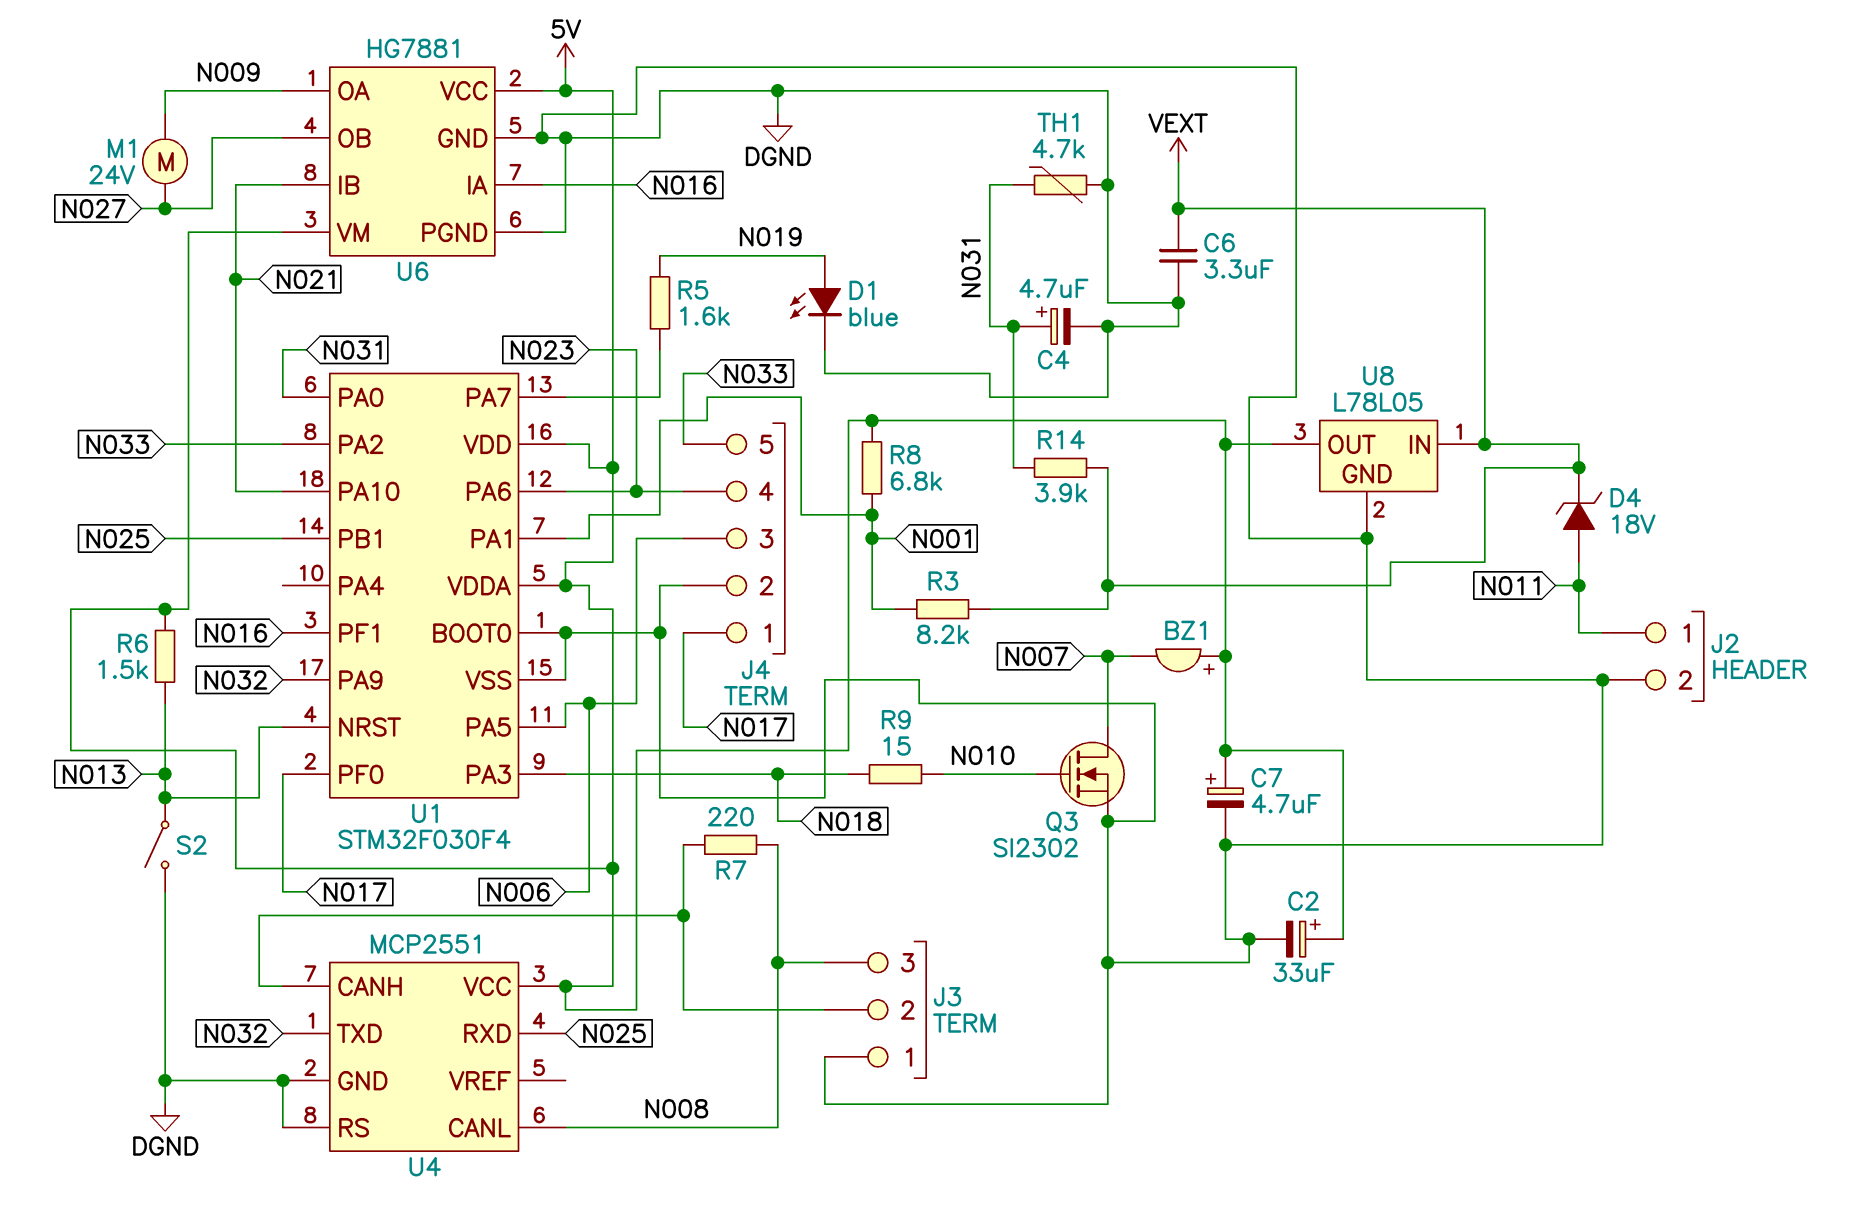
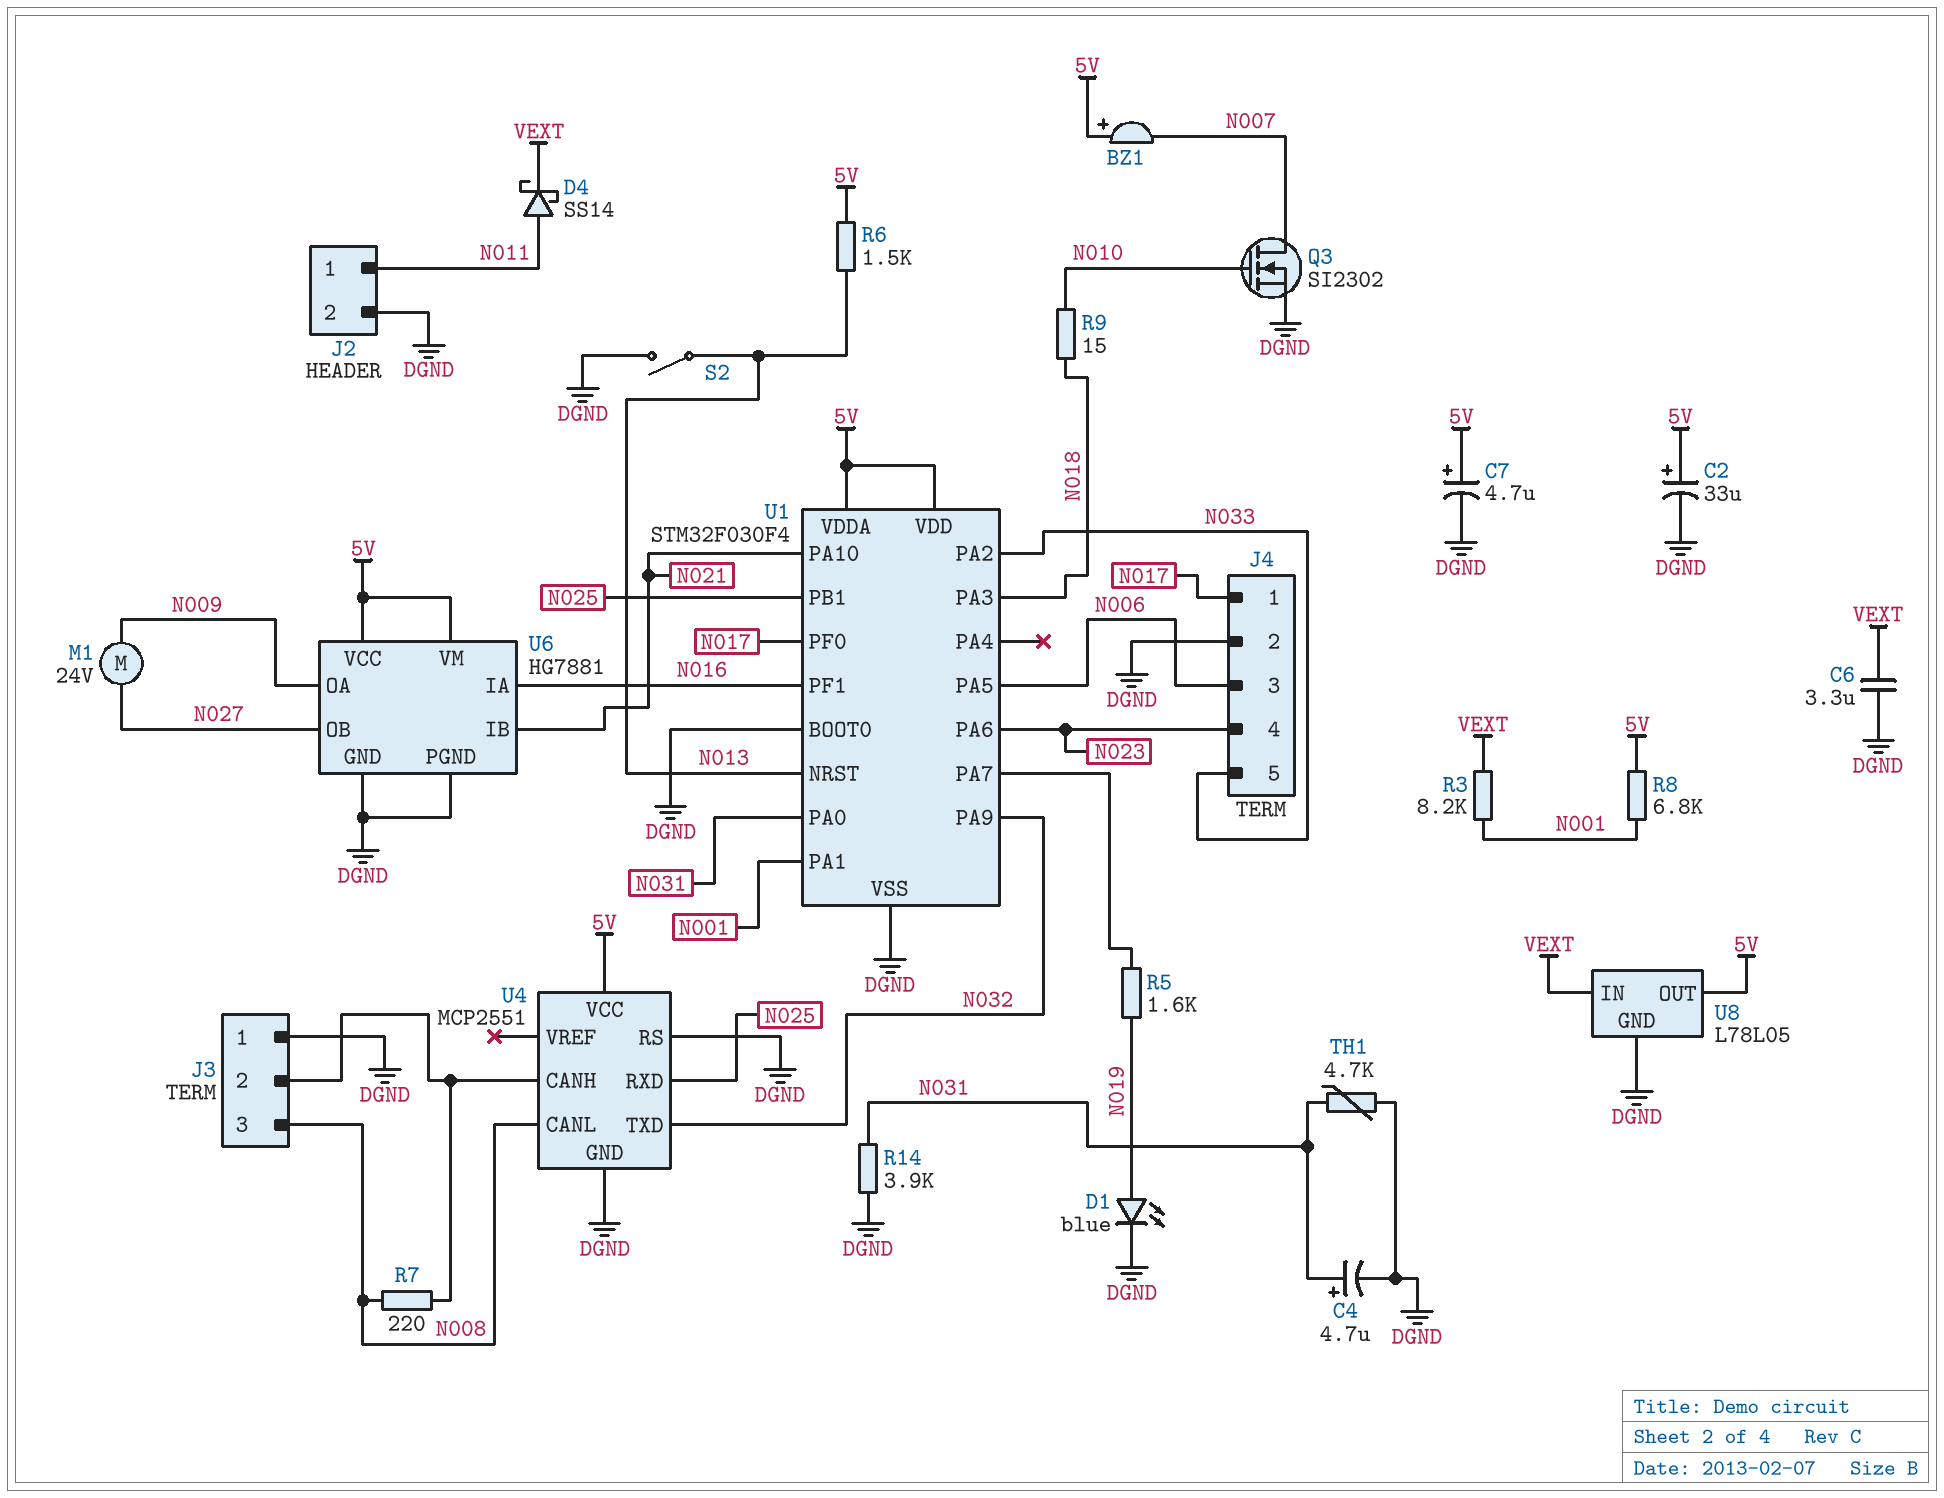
D4: zener 18V (A N011, K VEXT) -> schottky SS14 (A N011, K VEXT)
R14: 3.9k (N031, VEXT) -> 3.9k (DGND, N031)

